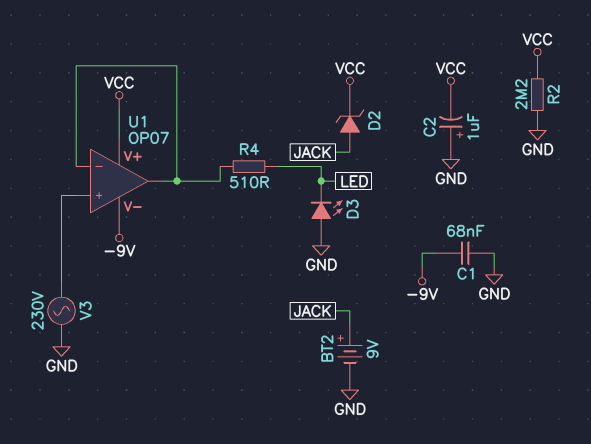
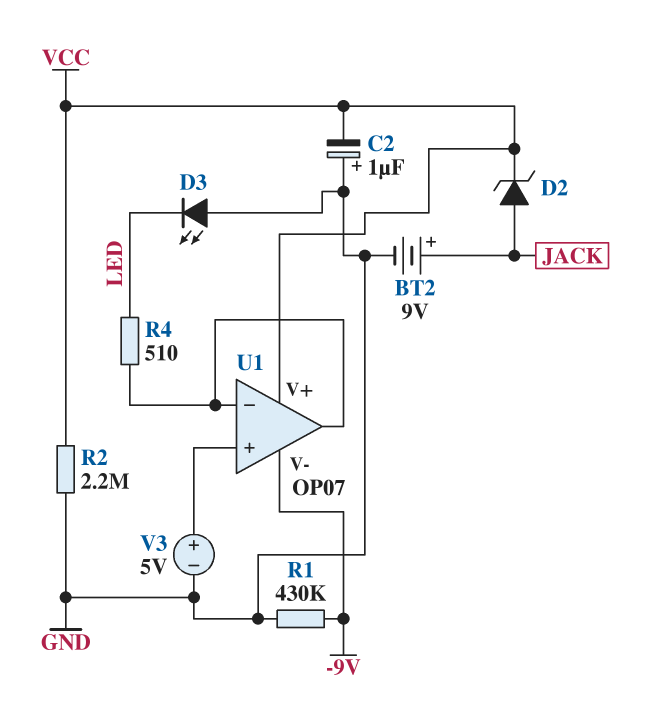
C1: 68nF (-9V, GND) -> none
R1: none -> 430k (-9V, GND)
V3: AC 230V (GND, U1/in+) -> 5V (plus U1/in+, minus GND)

